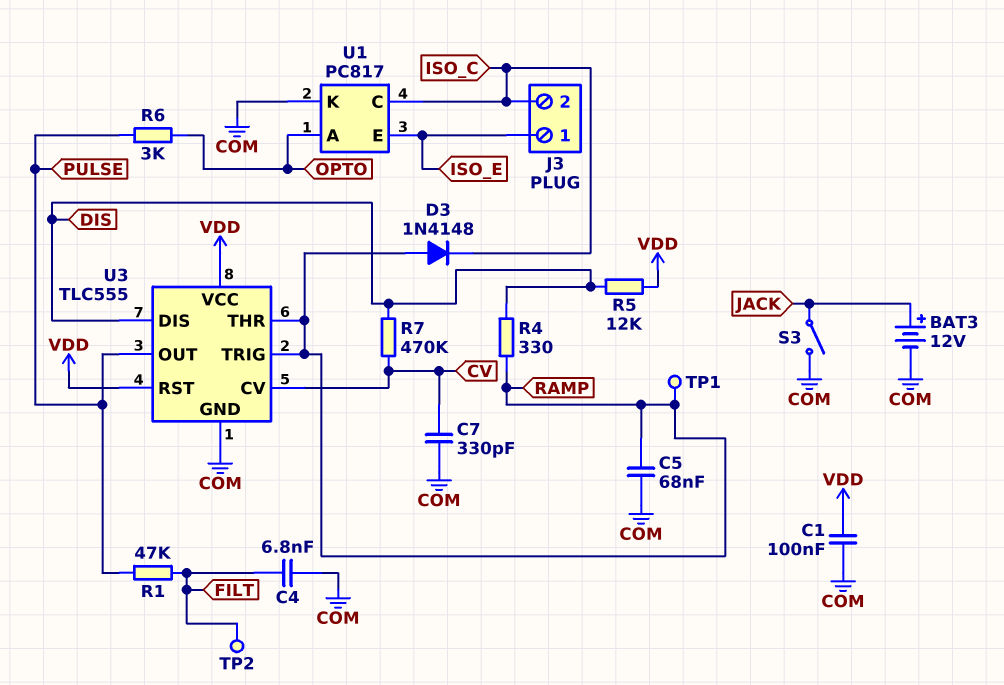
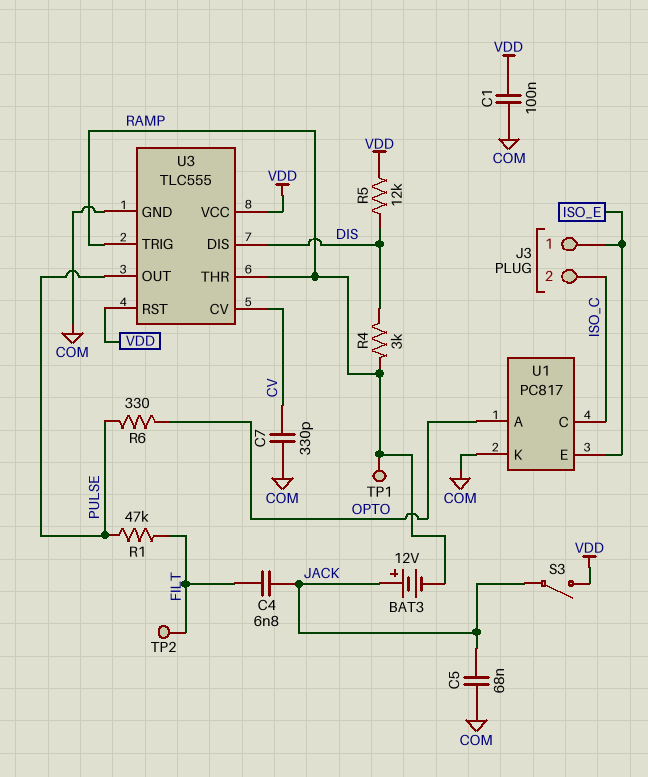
BAT3: 12V (plus JACK, minus COM) -> 12V (plus JACK, minus RAMP)
C4: 6.8nF (COM, FILT) -> 6.8nF (FILT, JACK)
C5: 68nF (COM, RAMP) -> 68nF (COM, JACK)
D3: diode 1N4148 (A RAMP, K ISO_C) -> none
R4: 330 (DIS, RAMP) -> 3k (DIS, RAMP)
R6: 3k (OPTO, PULSE) -> 330 (OPTO, PULSE)
R7: 470k (CV, DIS) -> none
S3: switch (COM, JACK) -> switch (JACK, VDD)

